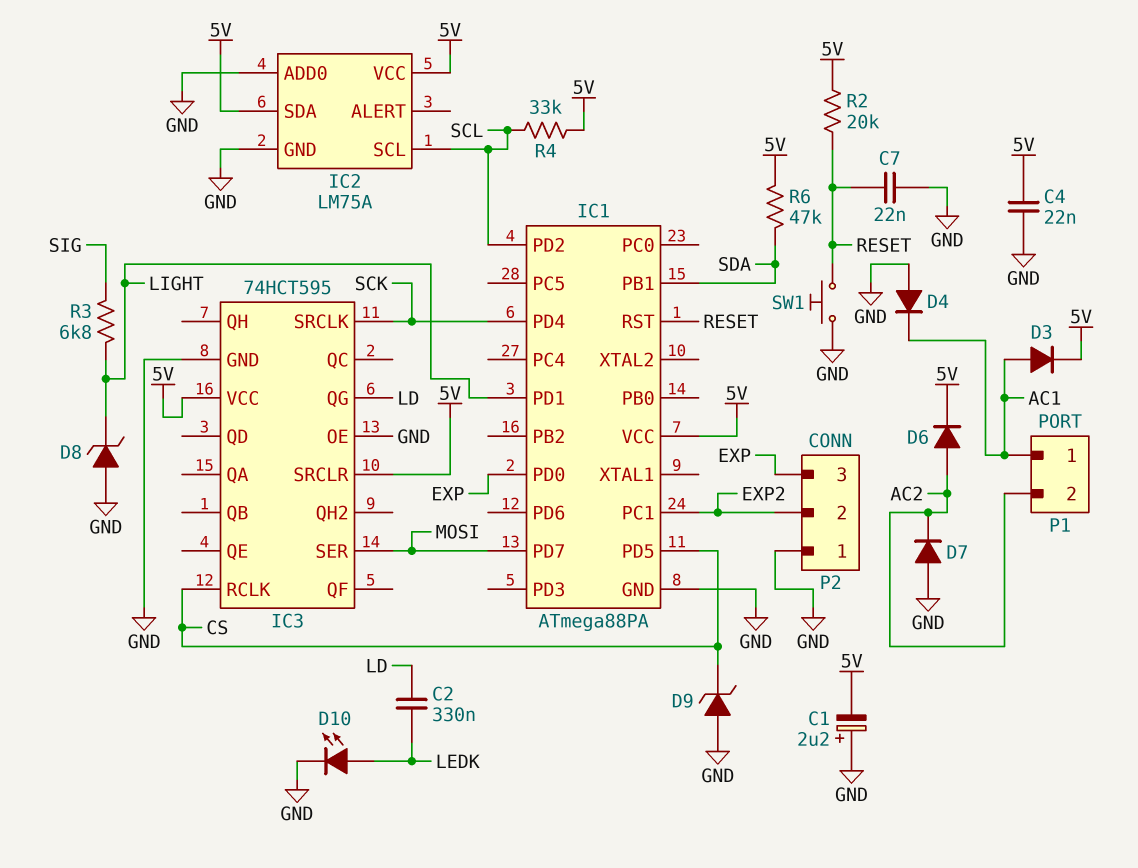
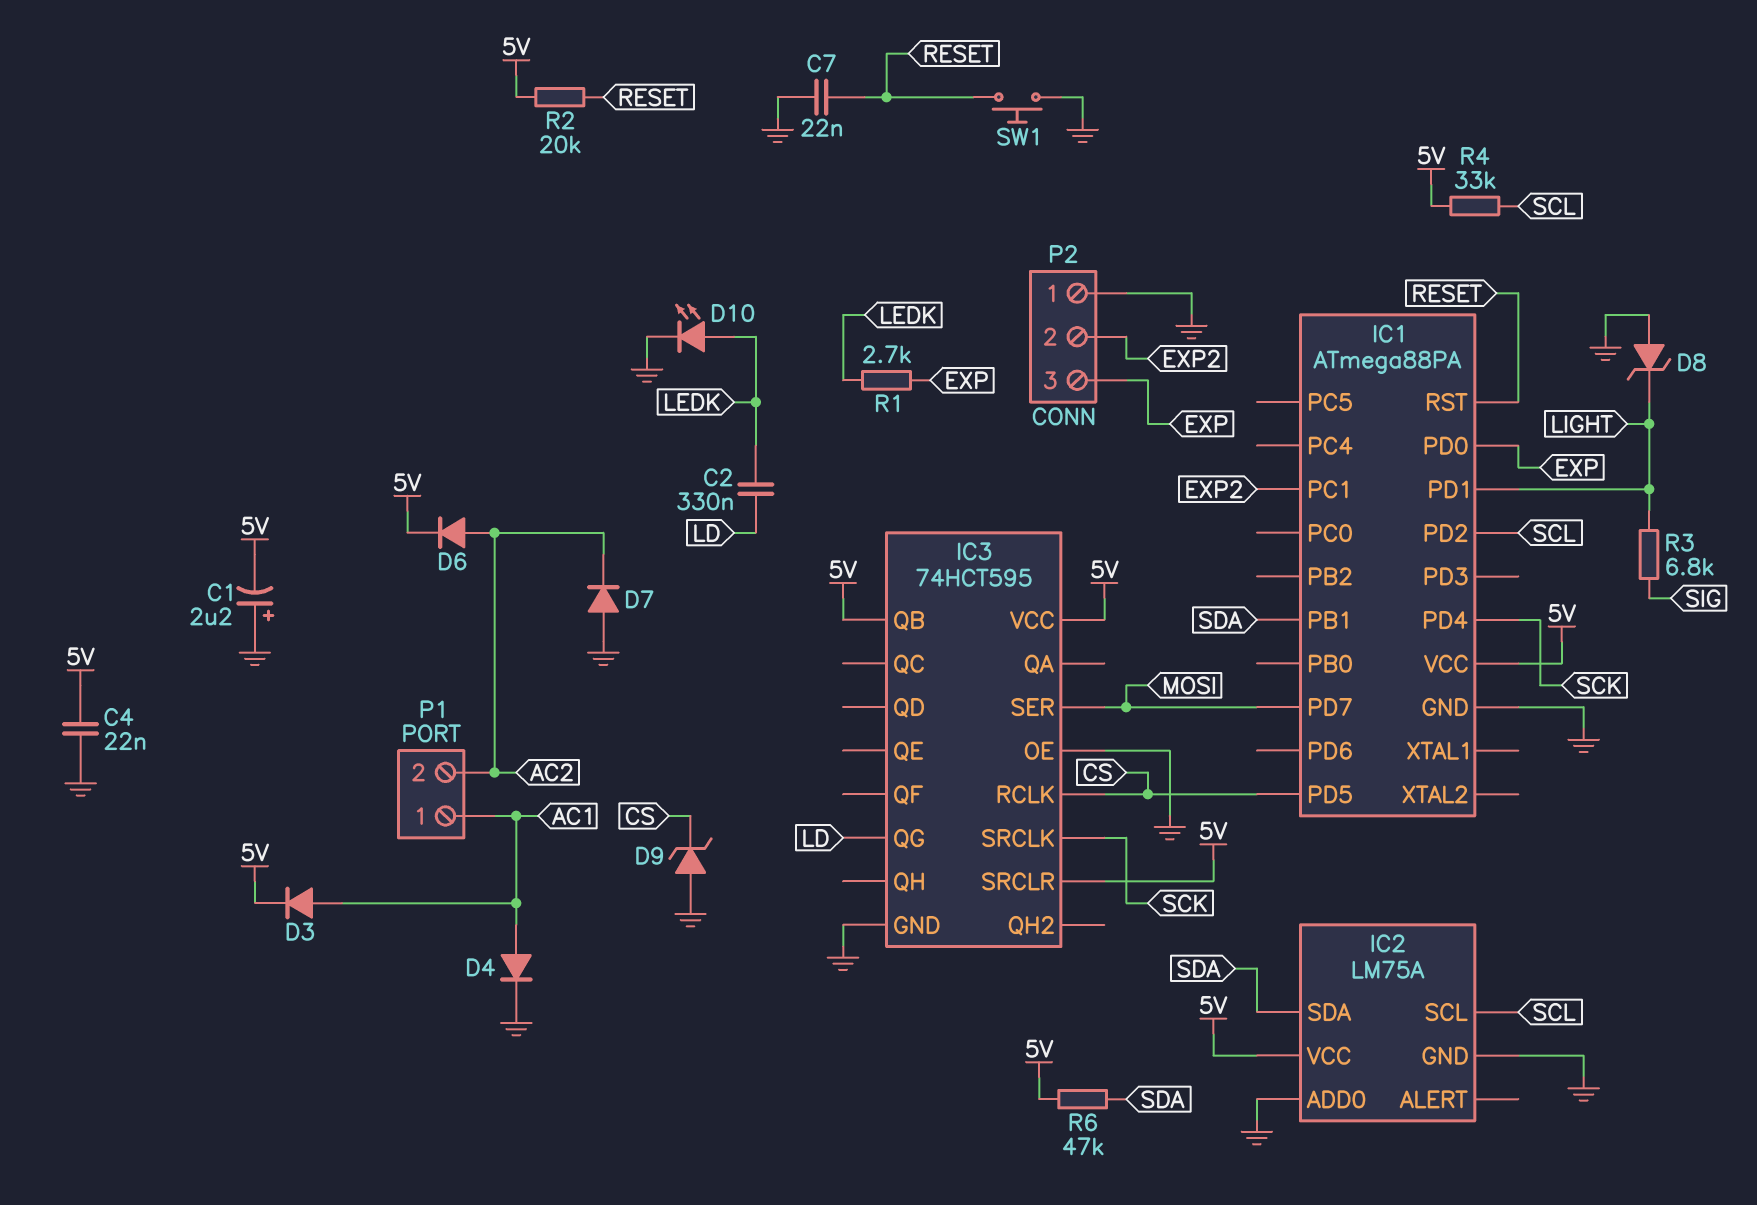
D4: diode (A GND, K AC1) -> diode (A AC1, K GND)
IC2 pin SDA: 5V -> SDA
IC3 pin QB: none -> 5V
R1: none -> 2.7k (EXP, LEDK)

